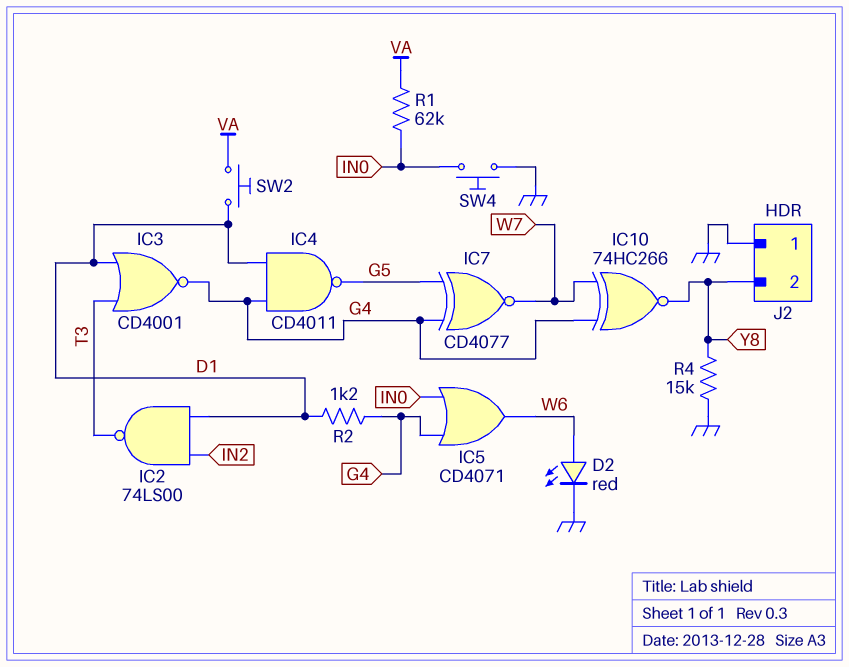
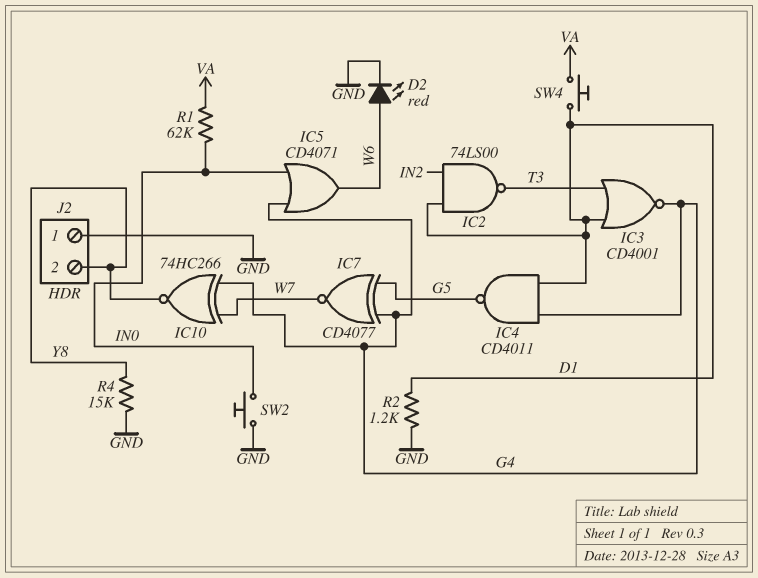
R2: 1.2k (D1, G4) -> 1.2k (D1, GND)
SW2: button (D1, VA) -> button (GND, IN0)
SW4: button (GND, IN0) -> button (D1, VA)

